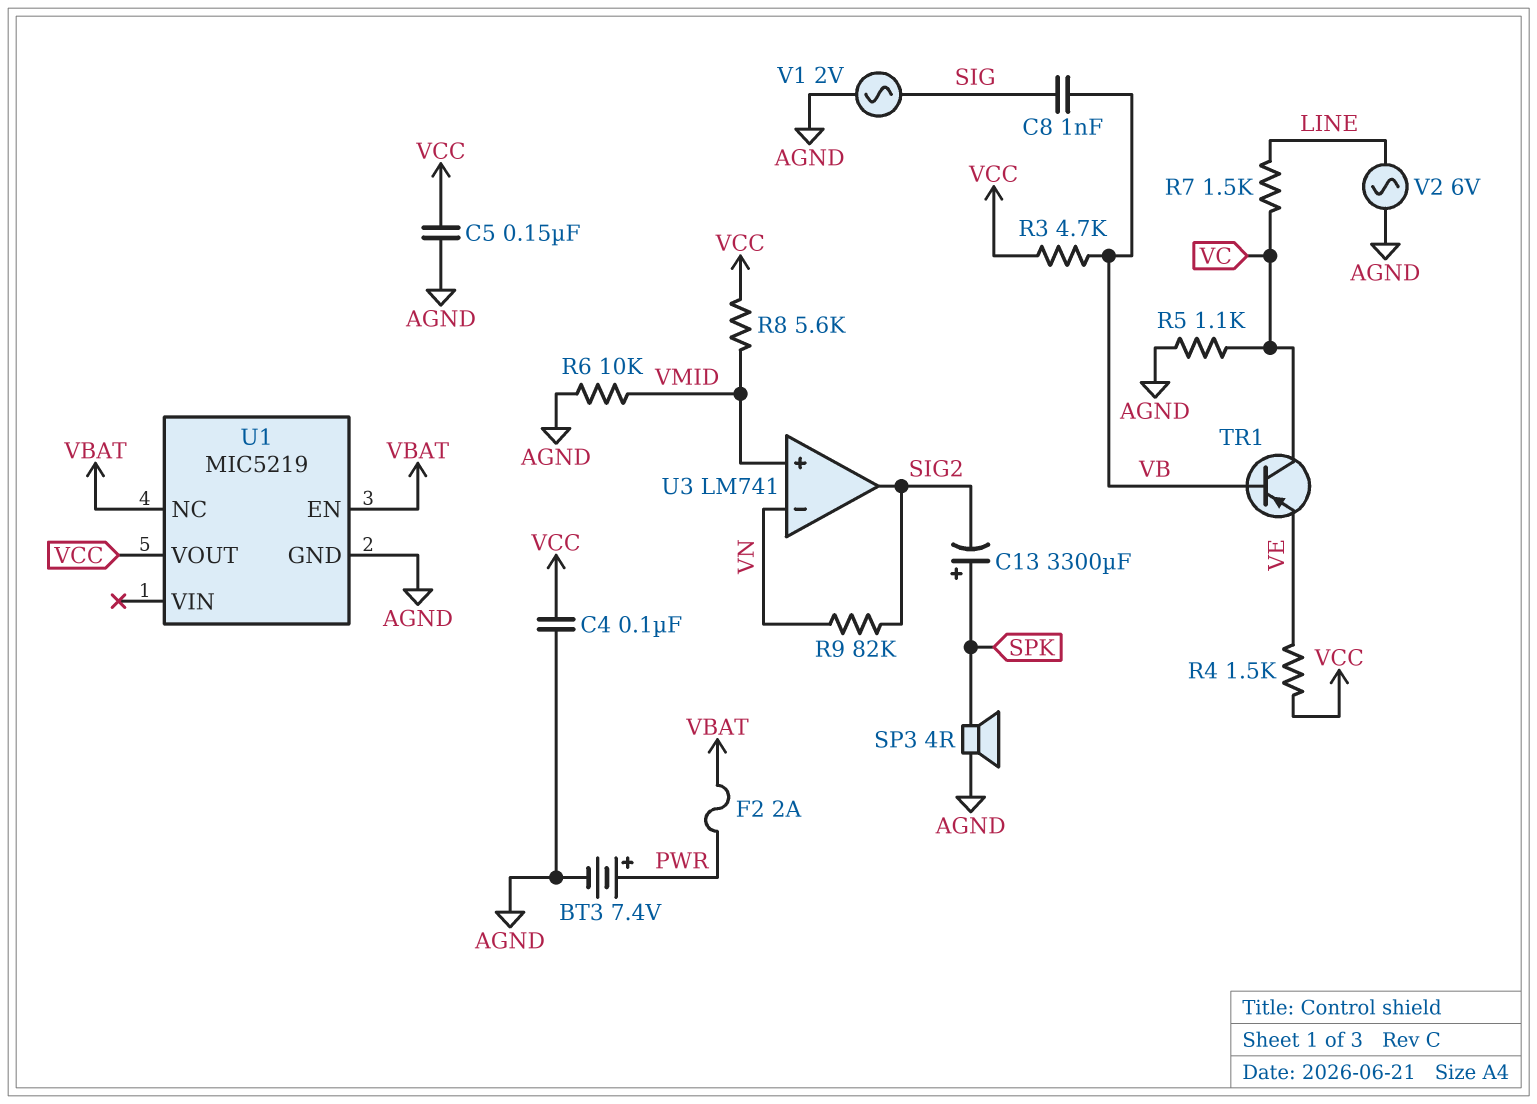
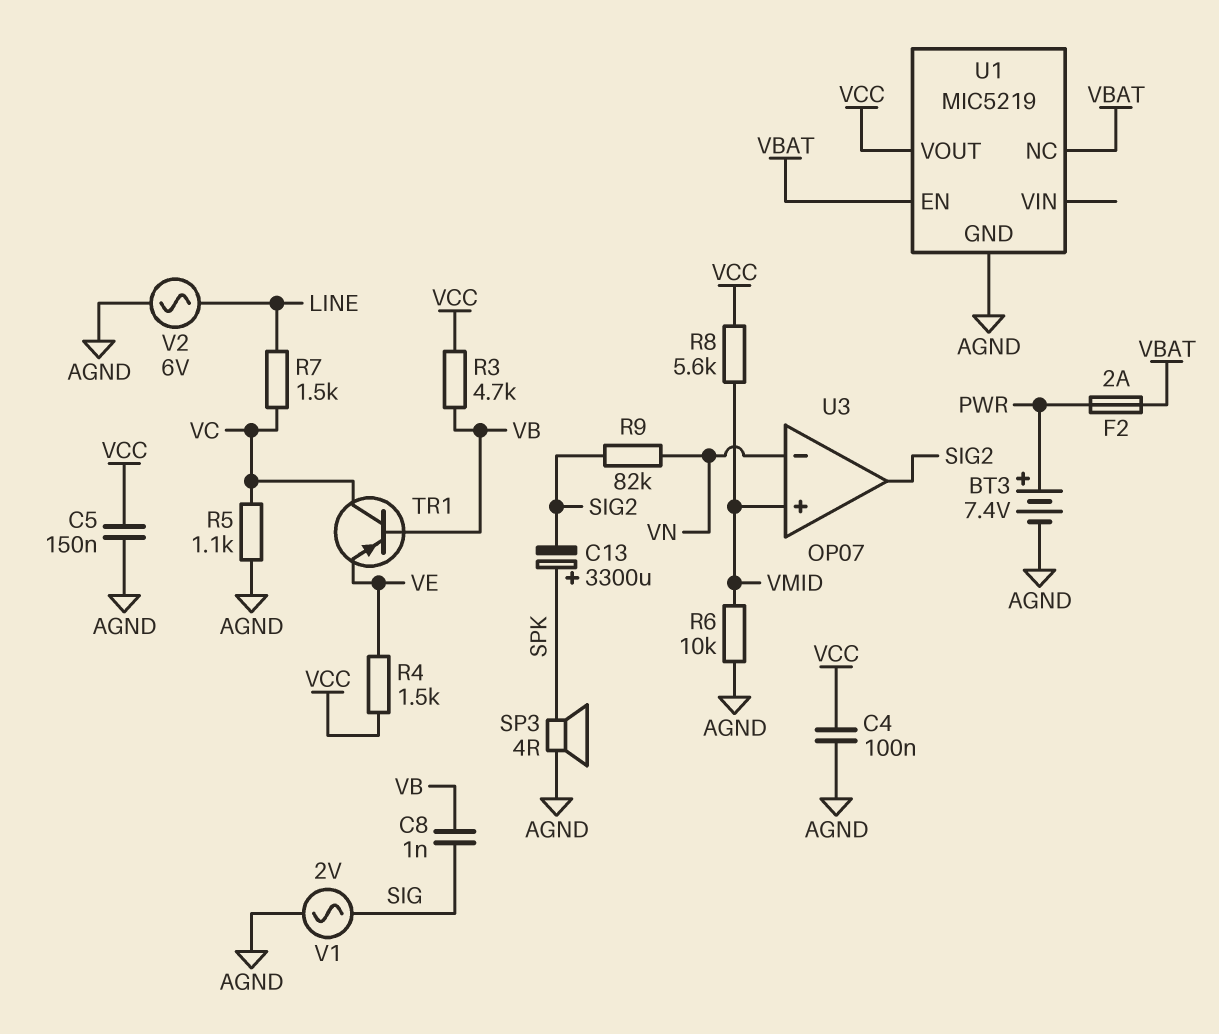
U3: LM741 -> OP07

